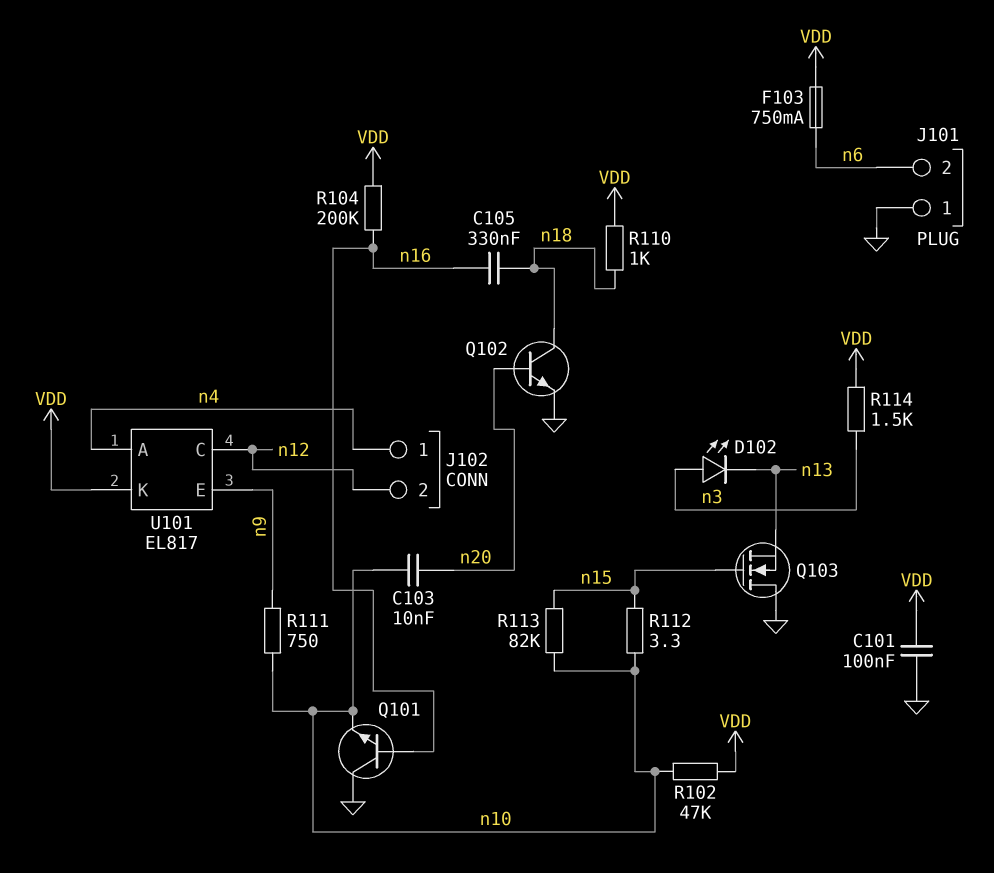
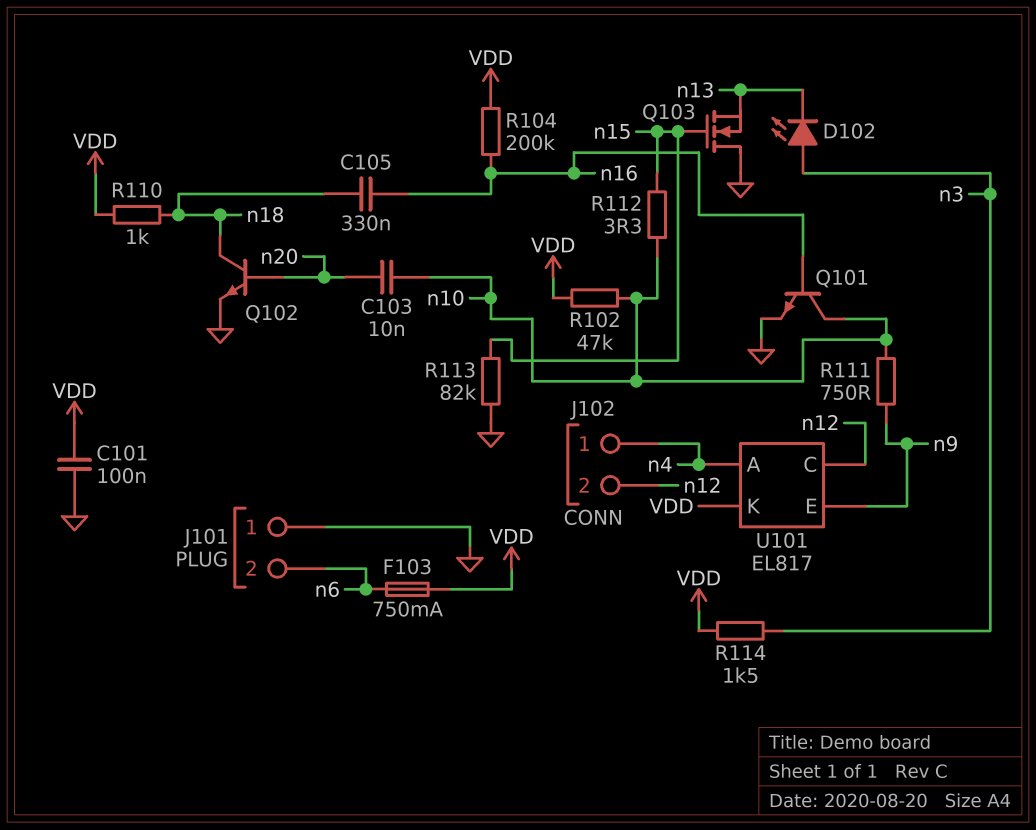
Q101: NPN (B n16, C GND, E n10) -> NPN (B n16, C n10, E GND)
R113: 82k (n10, n15) -> 82k (GND, n15)

